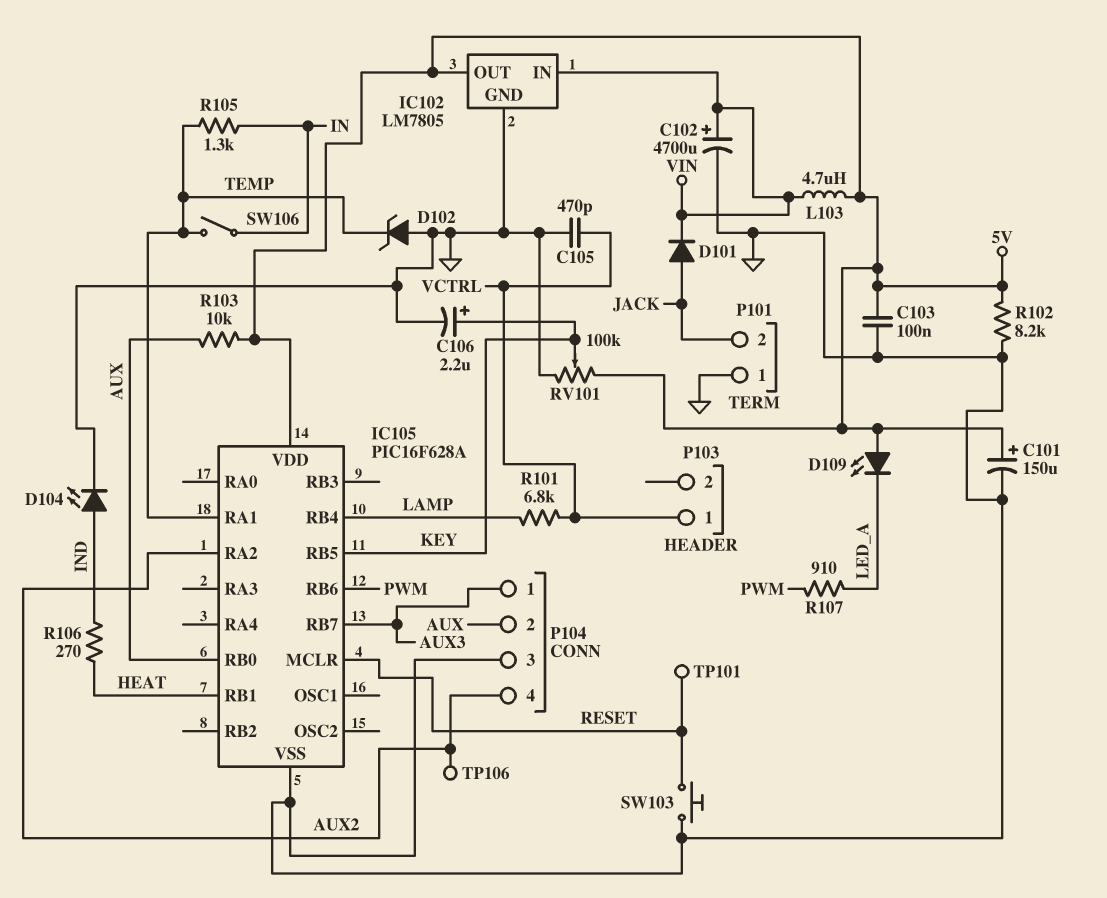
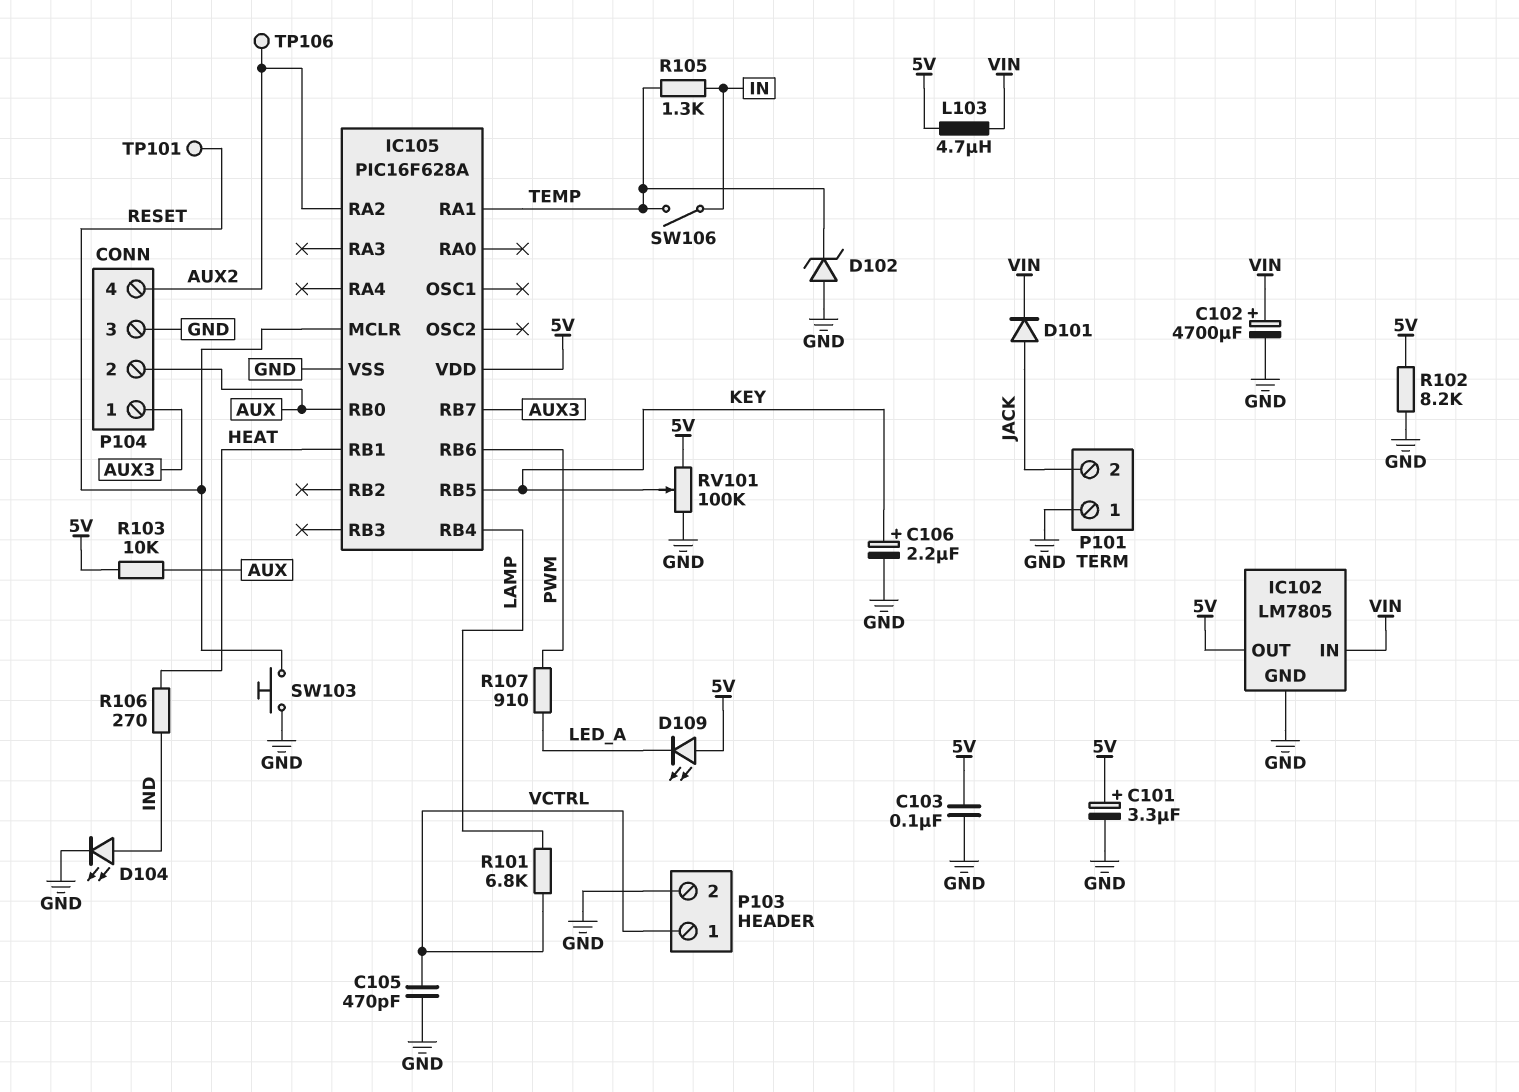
C101: 150uF (plus 5V, minus GND) -> 3.3uF (plus 5V, minus GND)
P103 pin 2: none -> GND

